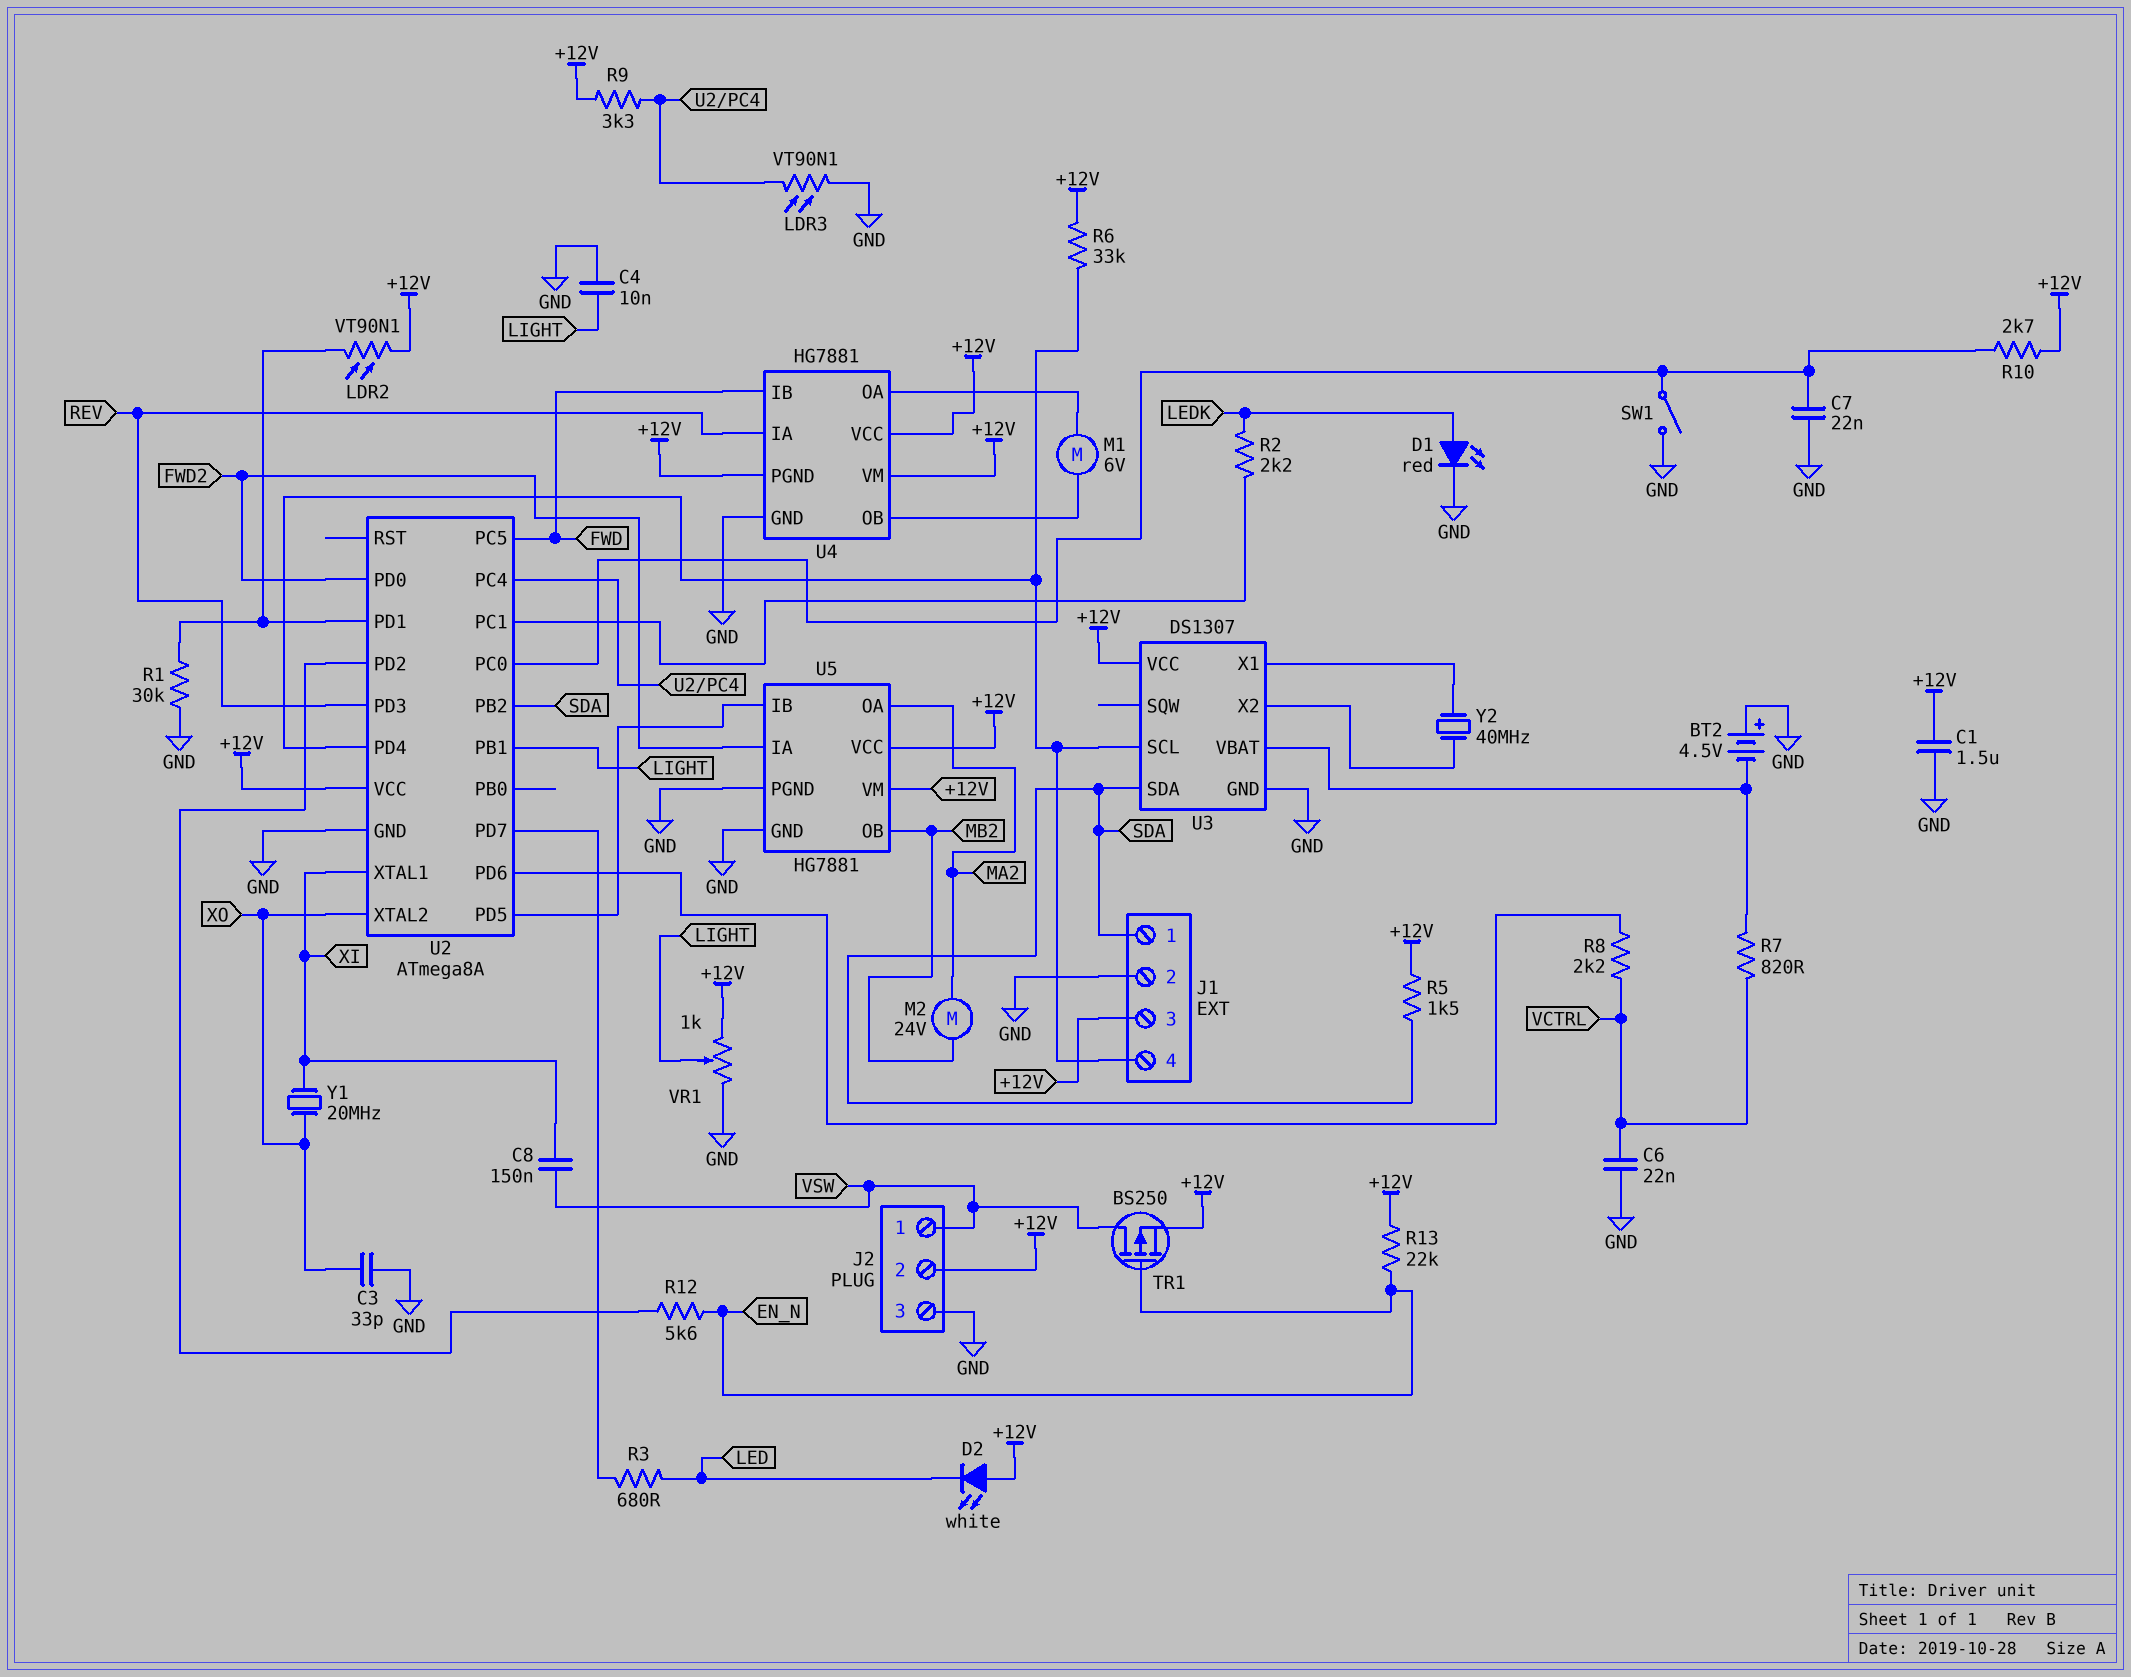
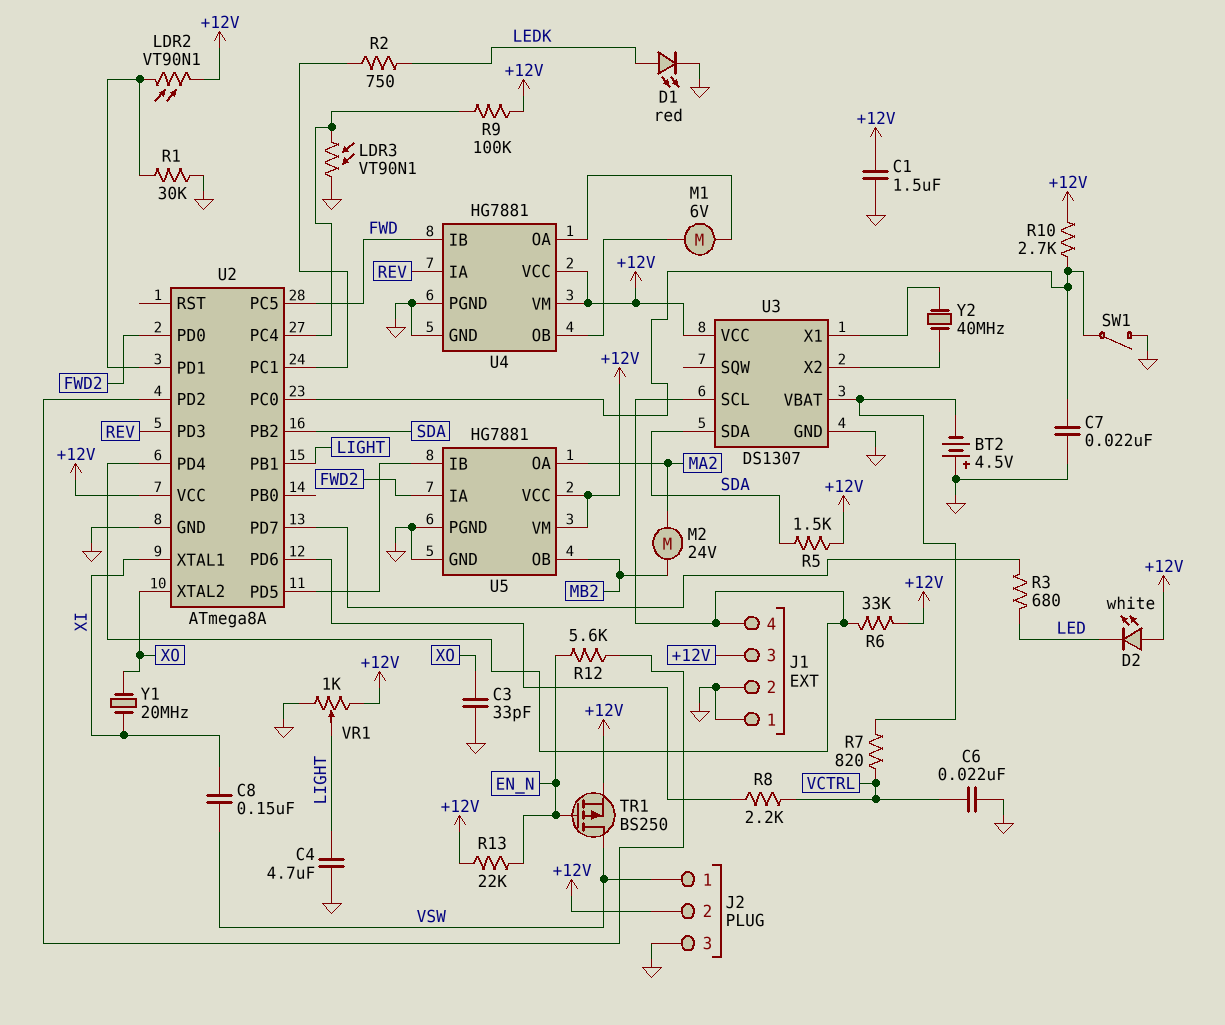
C4: 10nF (GND, LIGHT) -> 4.7uF (GND, LIGHT)
J1 pin 1: SDA -> GND
R2: 2.2k (LEDK, U2/PC1) -> 750 (LEDK, U2/PC1)
R9: 3.3k (+12V, U2/PC4) -> 100k (+12V, U2/PC4)
U4 pin PGND: +12V -> GND

